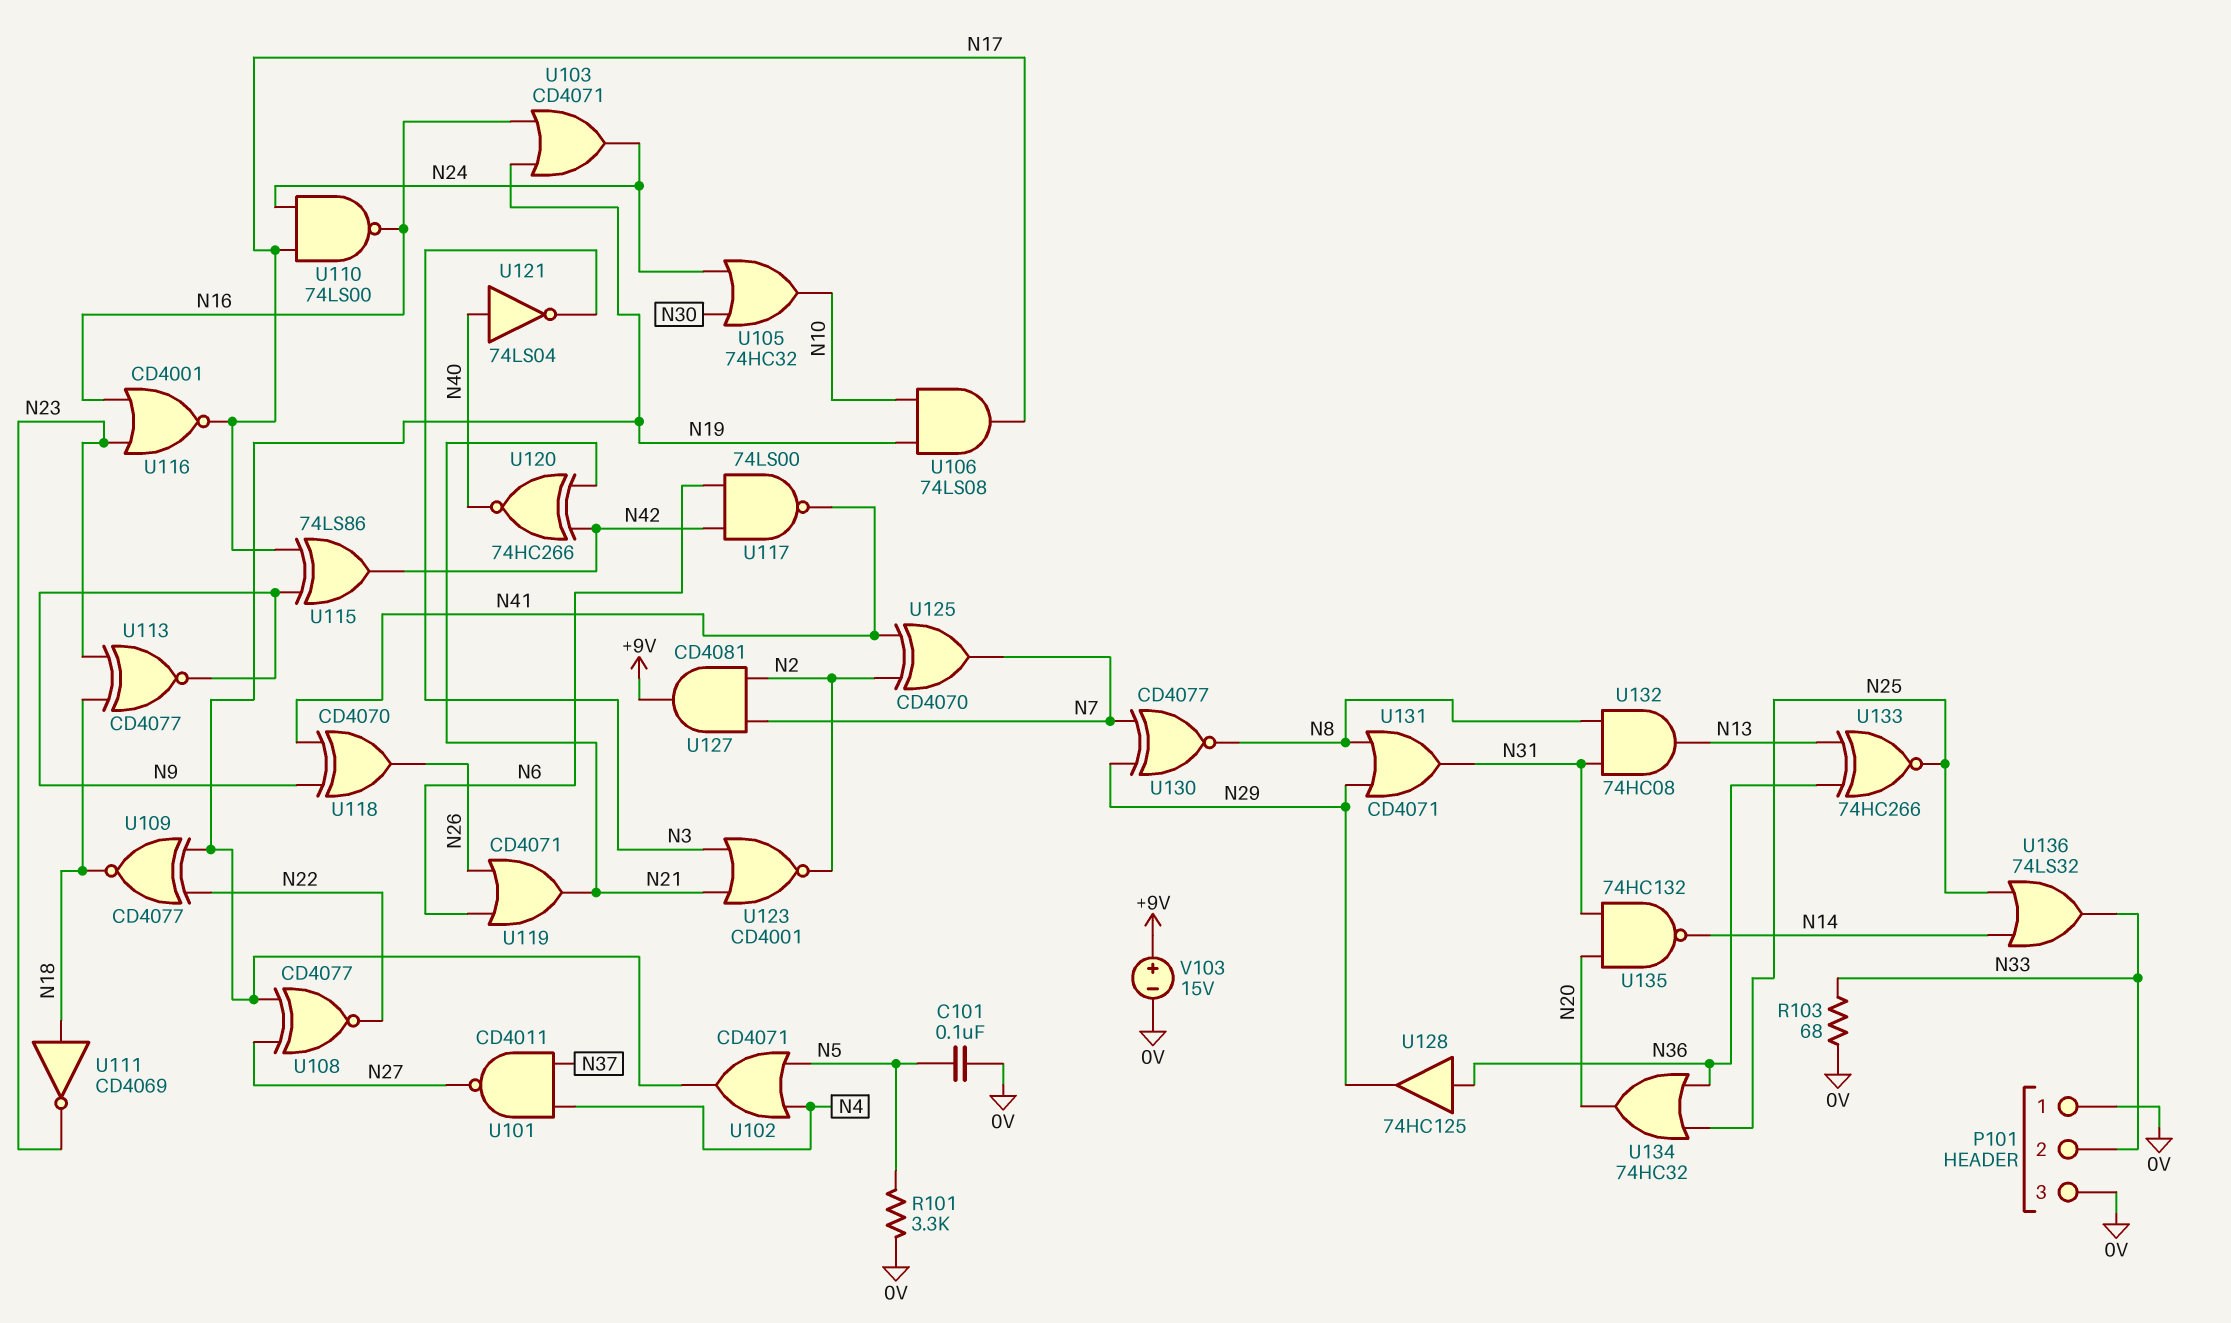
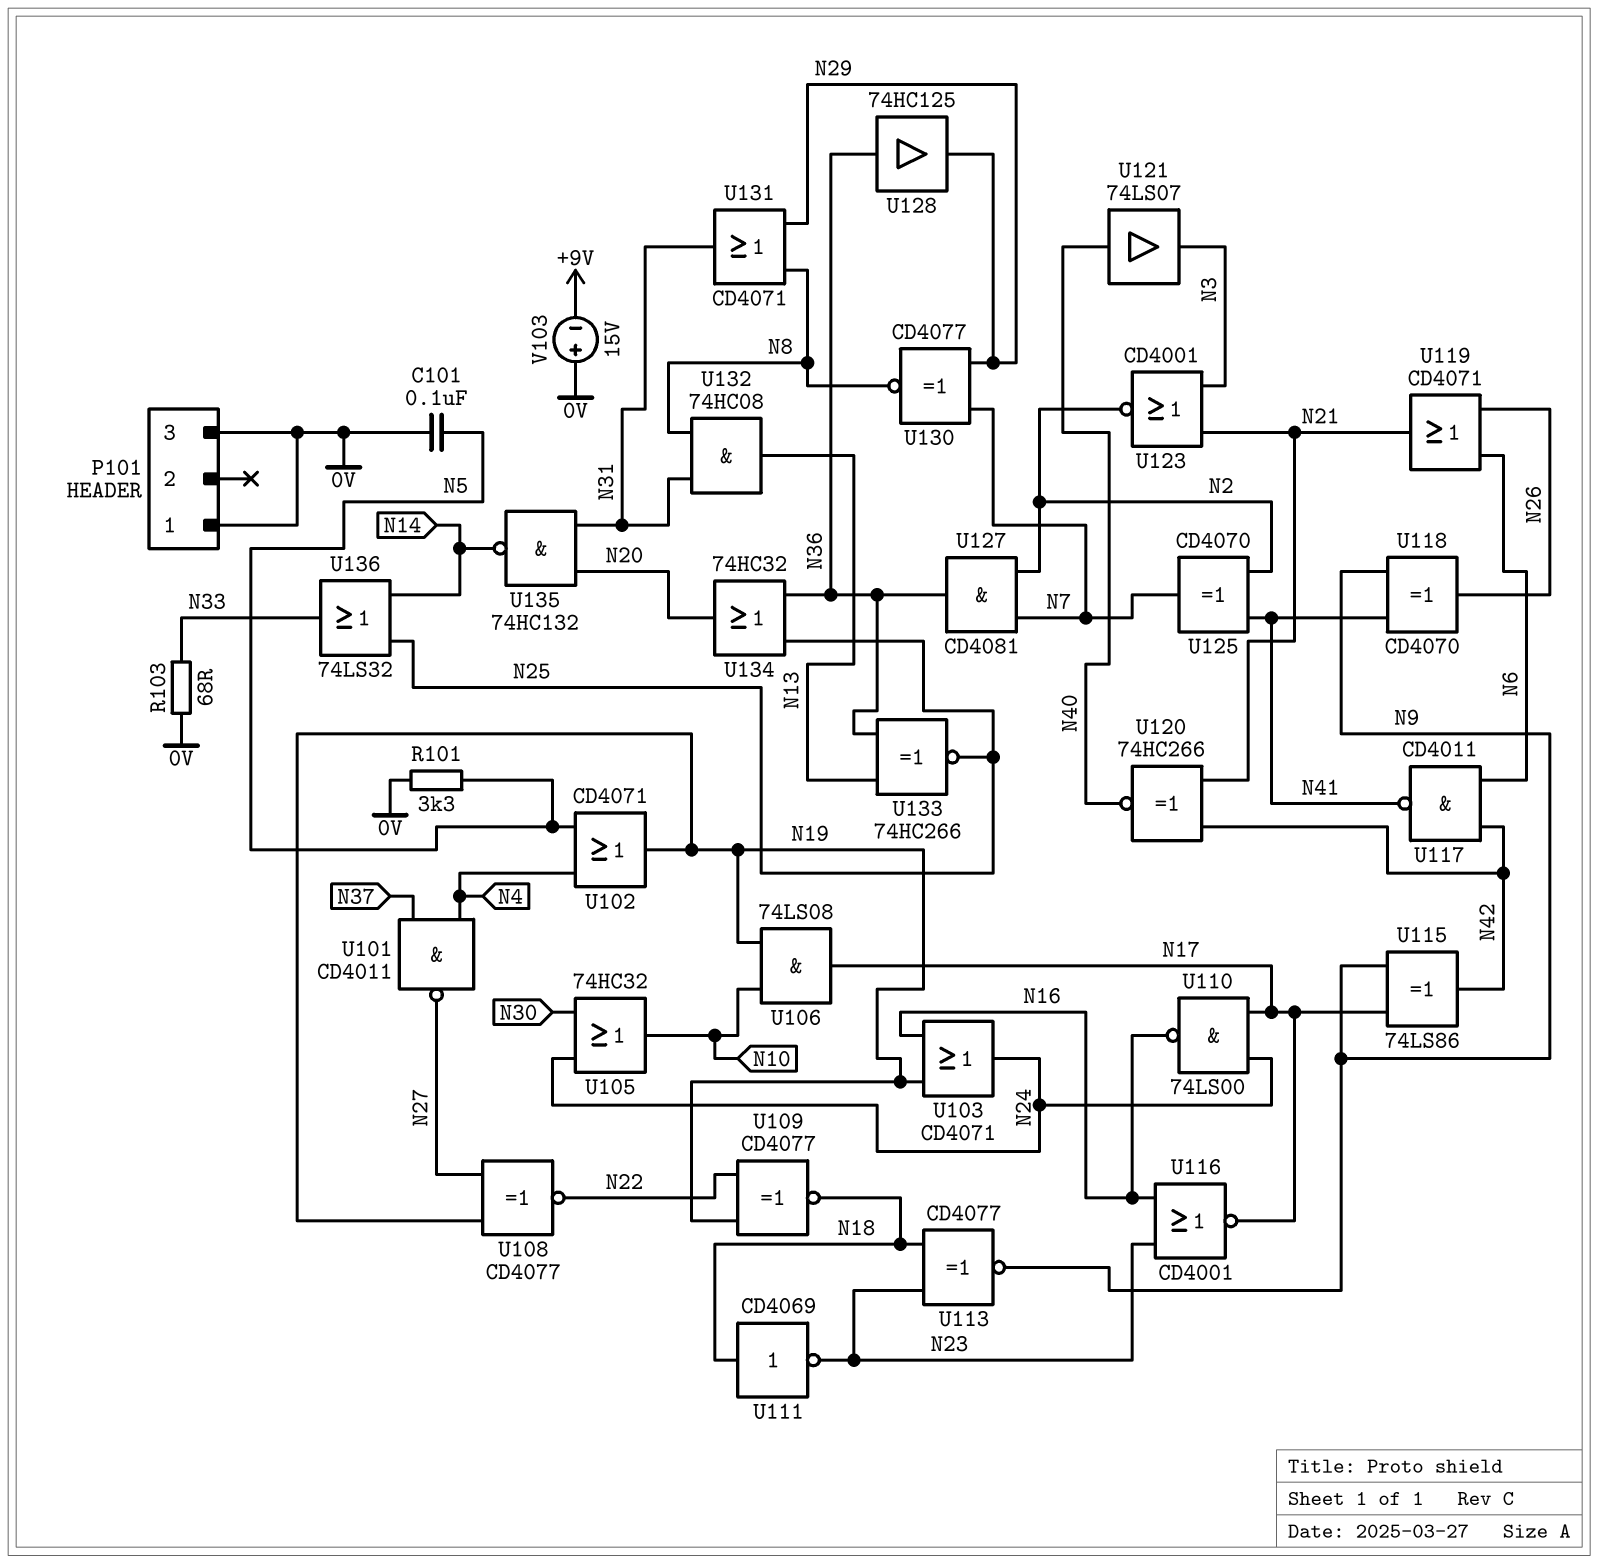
P101 pin 2: N33 -> none
U117: NAND 74LS00 (in N6, in N42, out N41) -> NAND CD4011 (in N6, in N42, out N41)
U121: NOT 74LS04 (in N40, out N3) -> buffer 74LS07 (in N40, out N3)
U127: AND CD4081 (in N2, in N7, out +9V) -> AND CD4081 (in N2, in N7, out N36)
V103: 15V (plus +9V, minus 0V) -> 15V (plus 0V, minus +9V)

